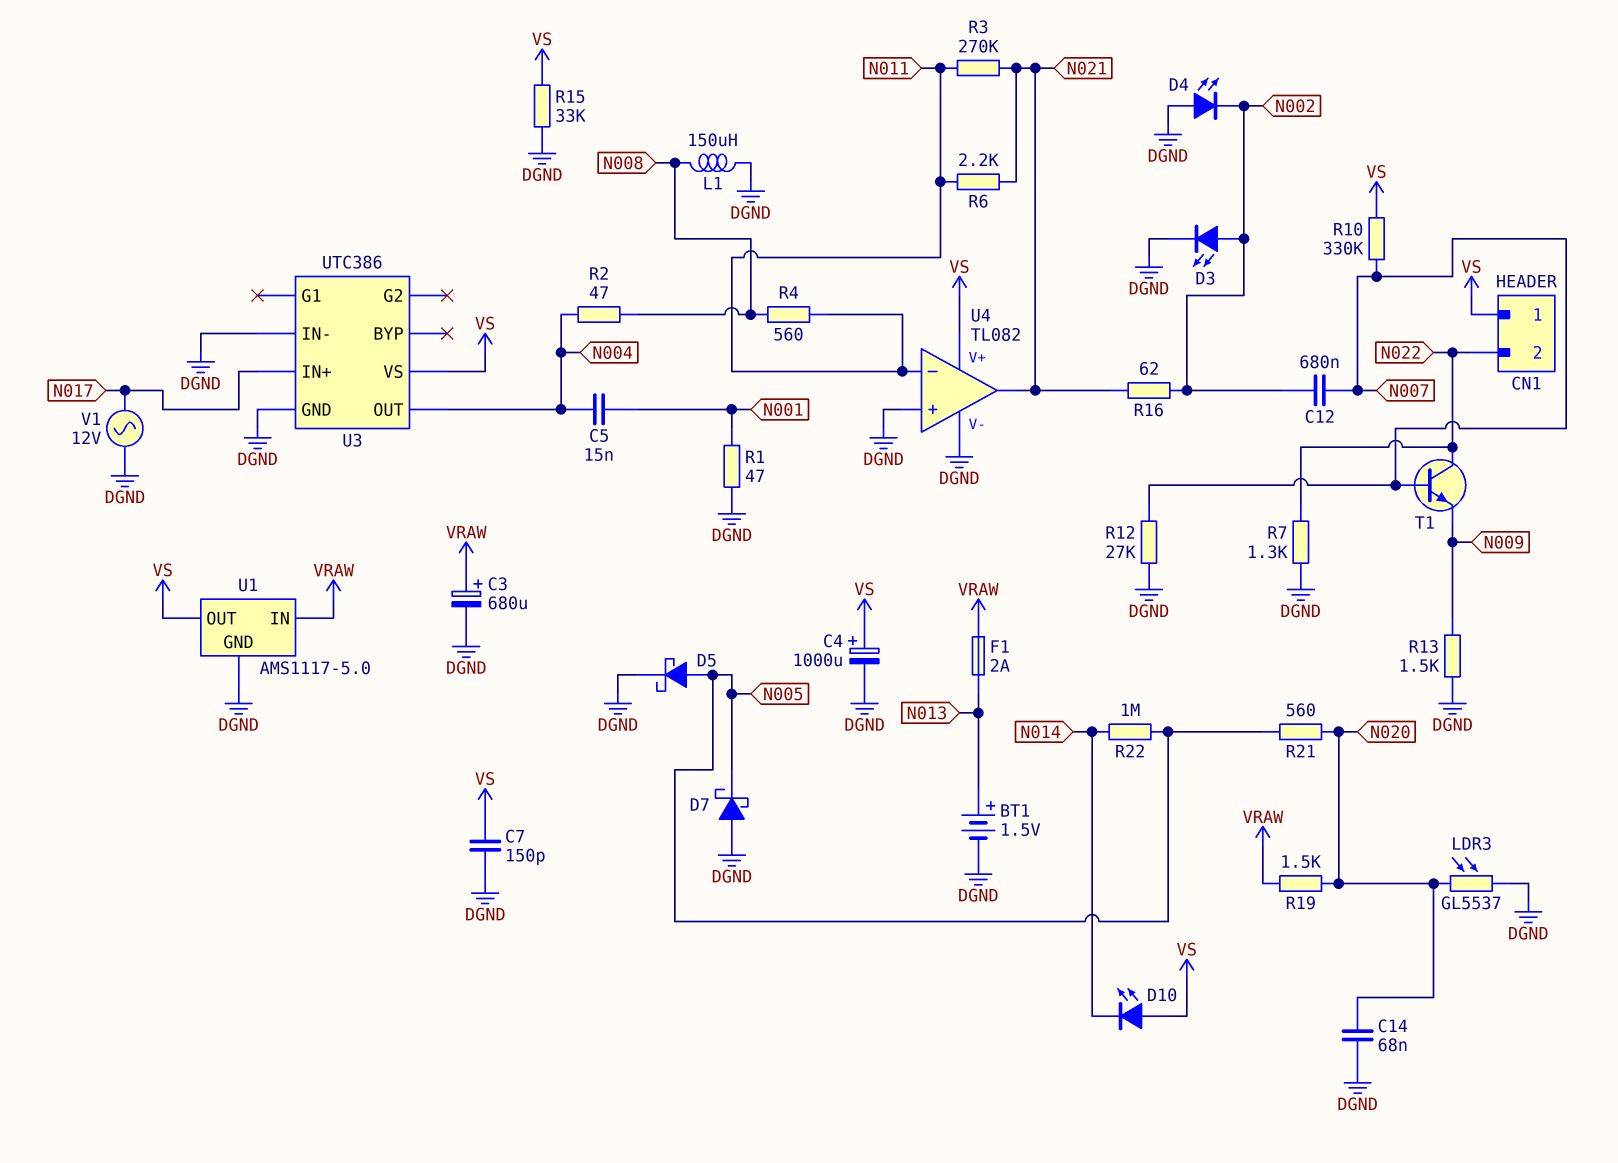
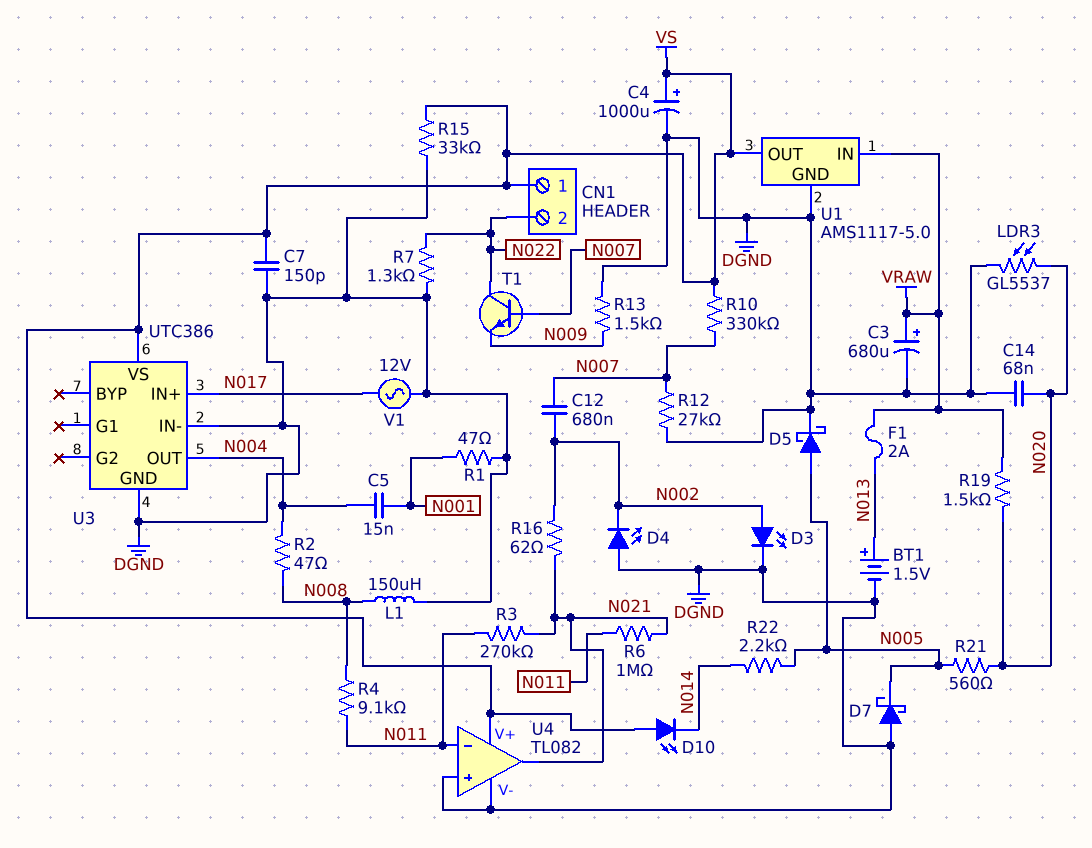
R4: 560 (N008, N011) -> 9.1k (N008, N011)
R6: 2.2k (N011, N021) -> 1M (N011, N021)
R22: 1M (N005, N014) -> 2.2k (N005, N014)

